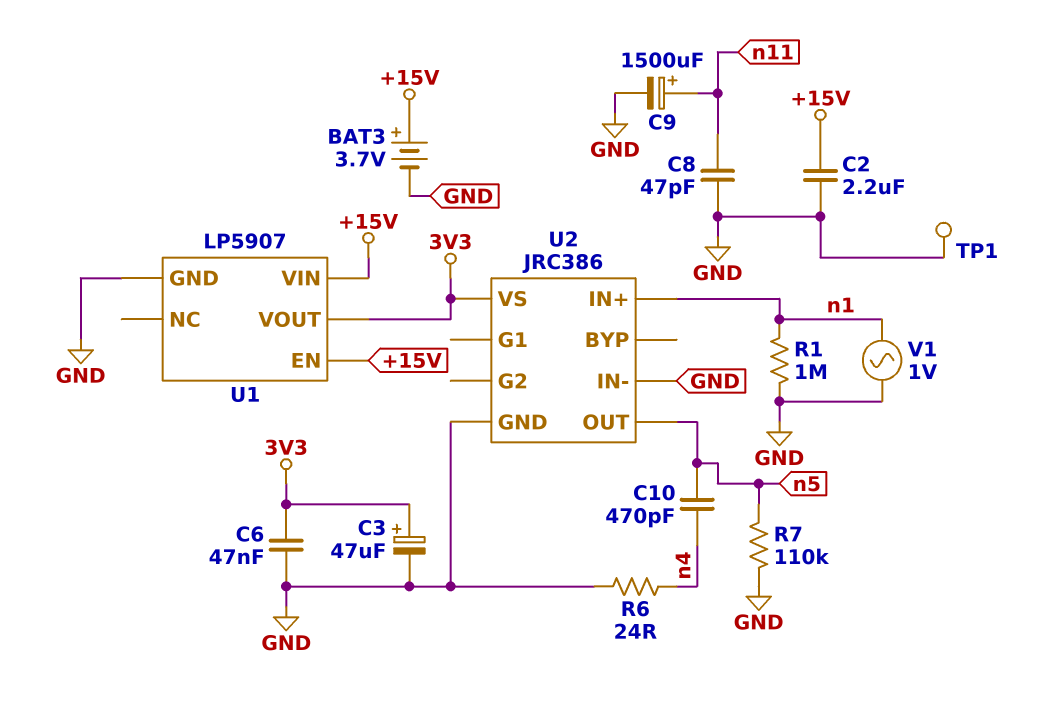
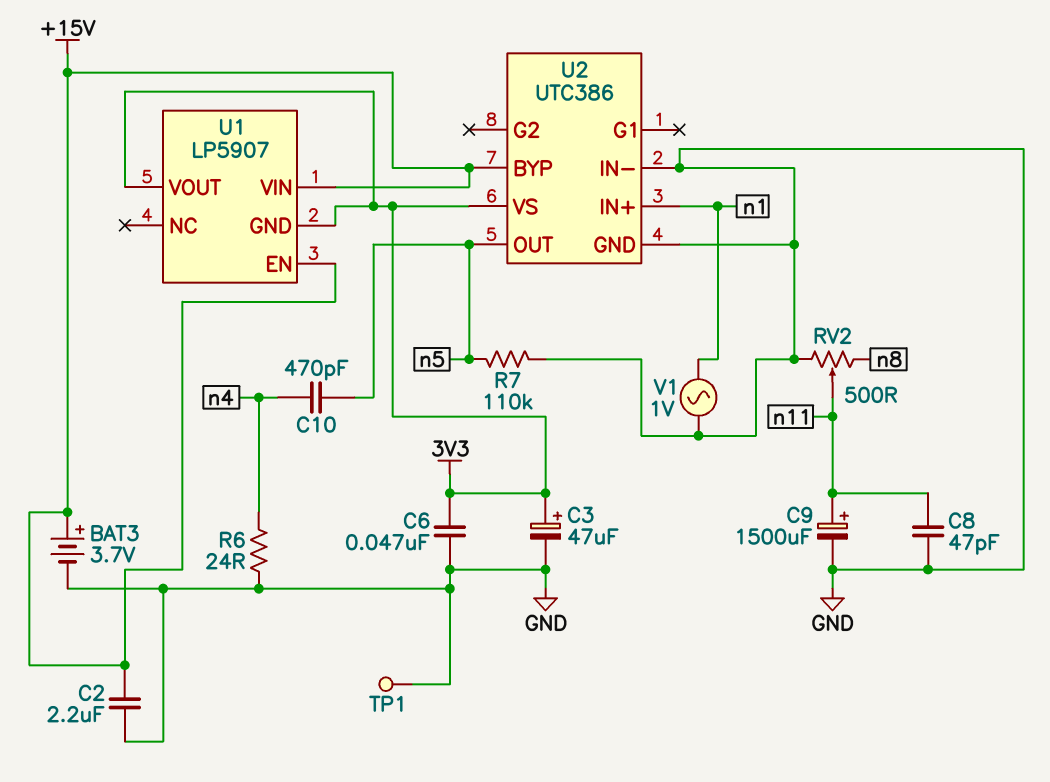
R1: 1M (GND, n1) -> none
RV2: none -> 500 (GND, n8, wiper n11)
U1 pin GND: GND -> 3V3
U2: JRC386 -> UTC386
U2 pin BYP: none -> +15V

